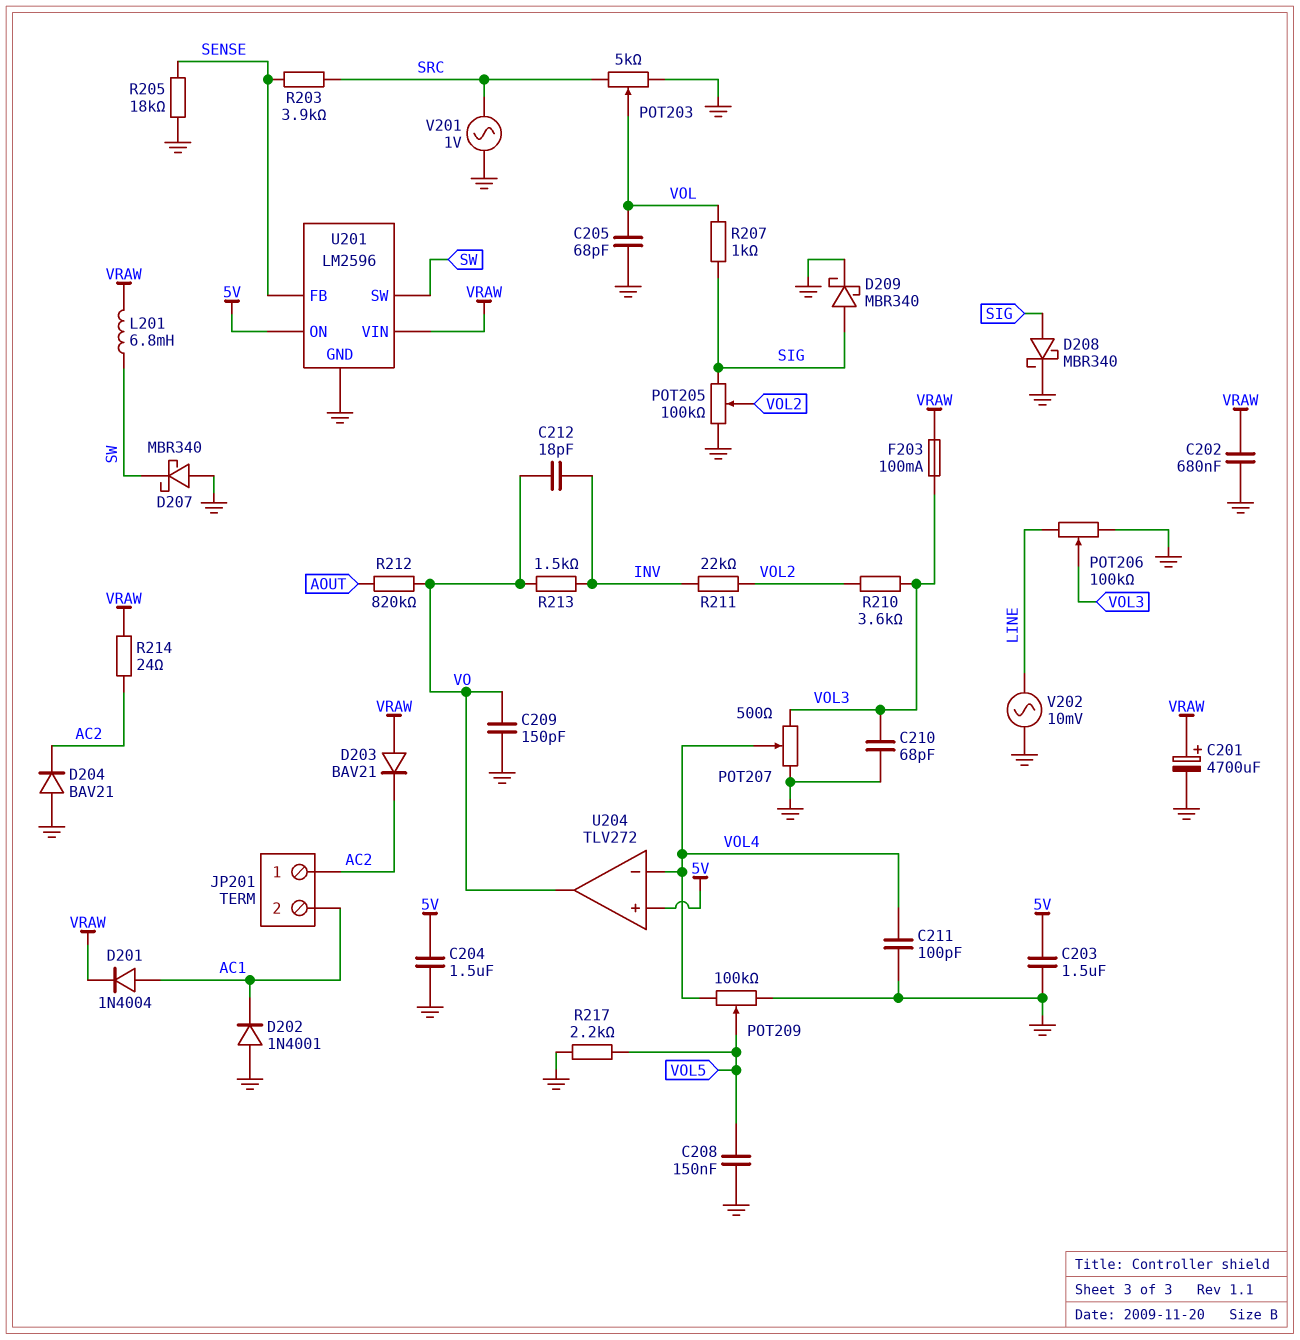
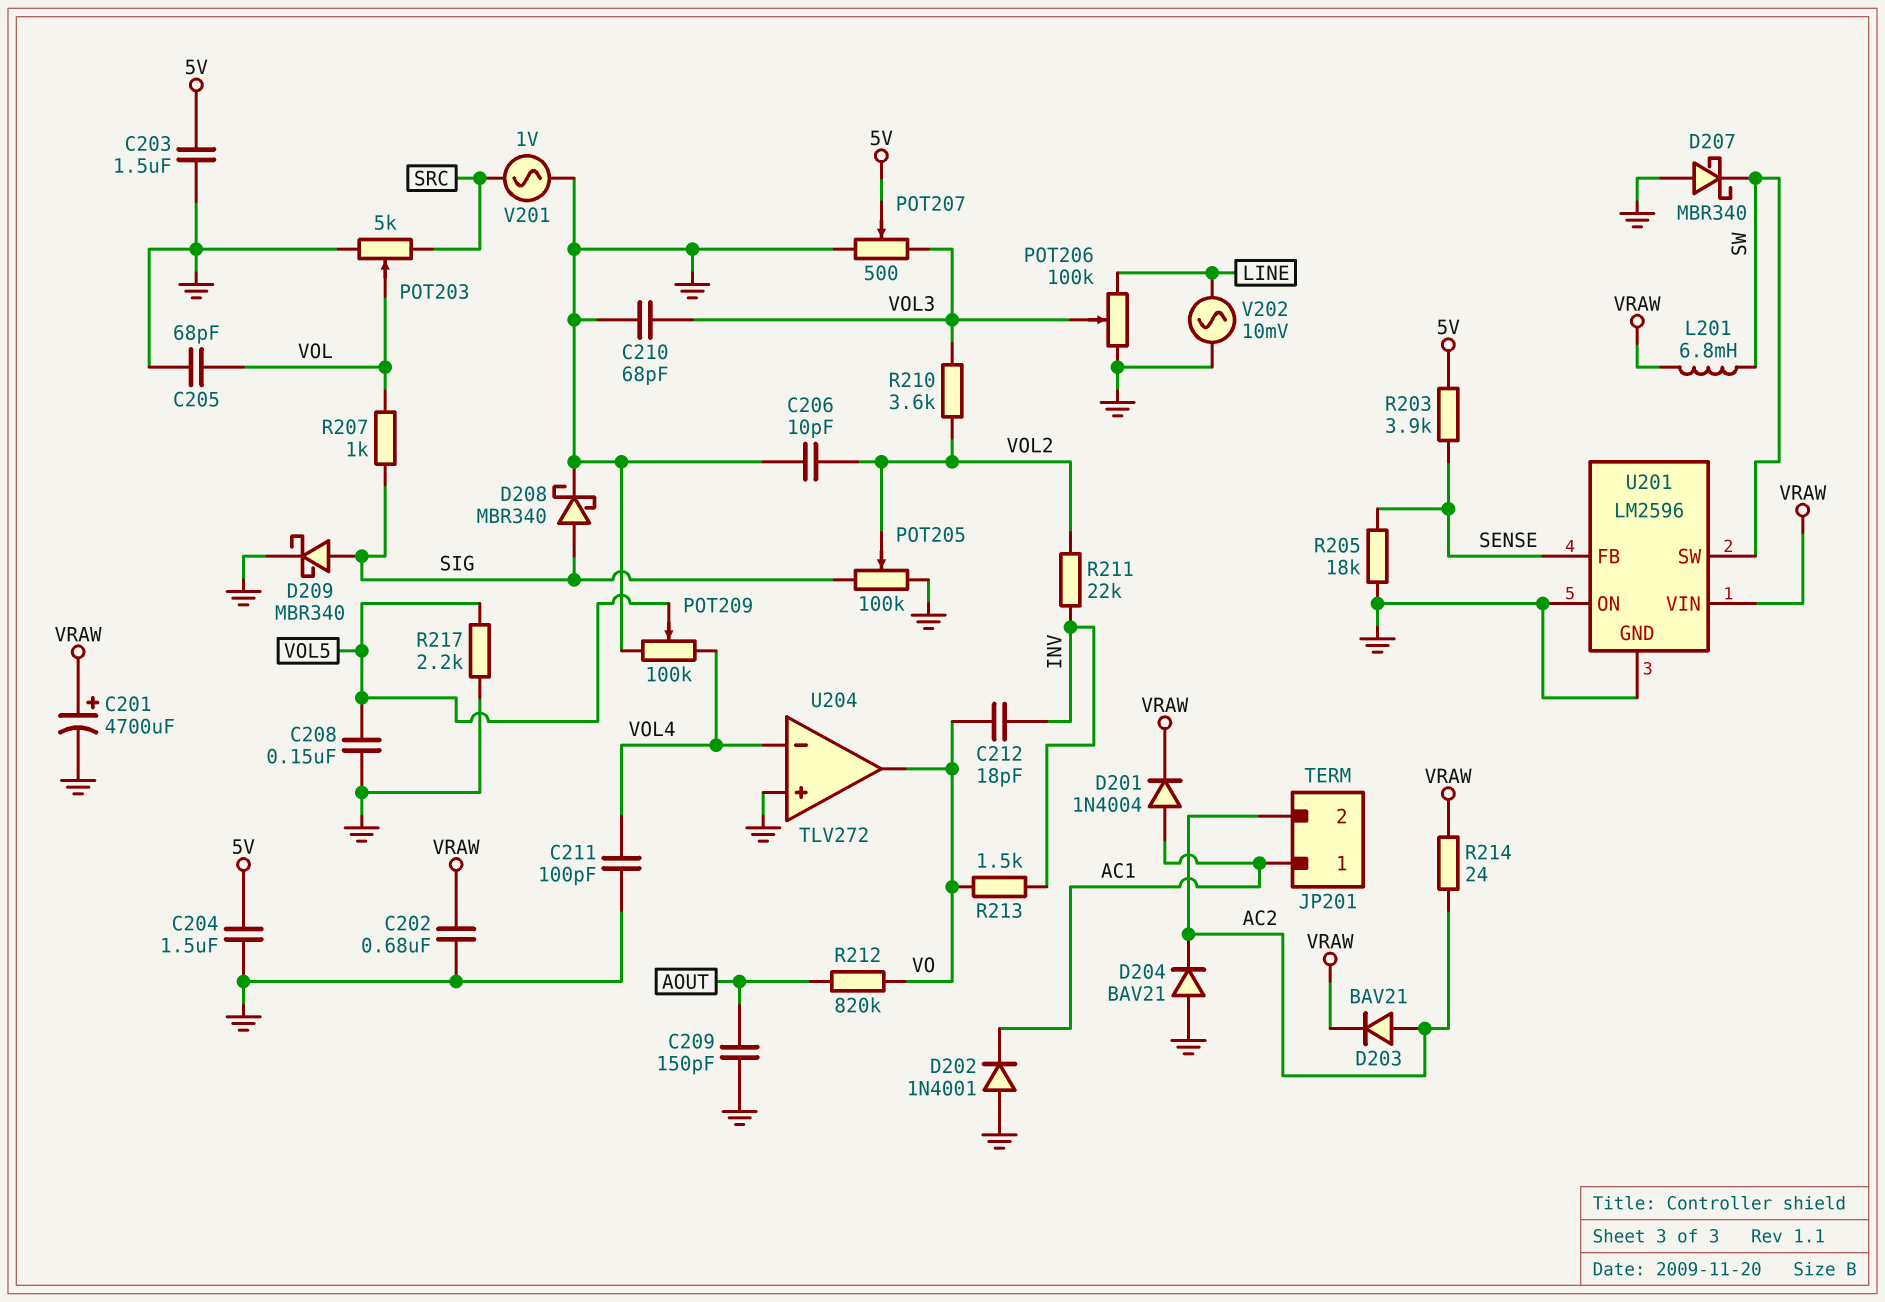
C206: none -> 10pF (GND, VOL2)
C209: 150pF (GND, VO) -> 150pF (AOUT, GND)
D203: diode BAV21 (A VRAW, K AC2) -> diode BAV21 (A AC2, K VRAW)
F203: 100mA (VOL3, VRAW) -> none
JP201 pin 1: AC2 -> AC1
JP201 pin 2: AC1 -> AC2
POT207: 500 (GND, VOL3, wiper VOL4) -> 500 (GND, VOL3, wiper 5V)
R203: 3.9k (SENSE, SRC) -> 3.9k (5V, SENSE)
U201 pin ON: 5V -> GND
U204 pin in+: 5V -> GND

